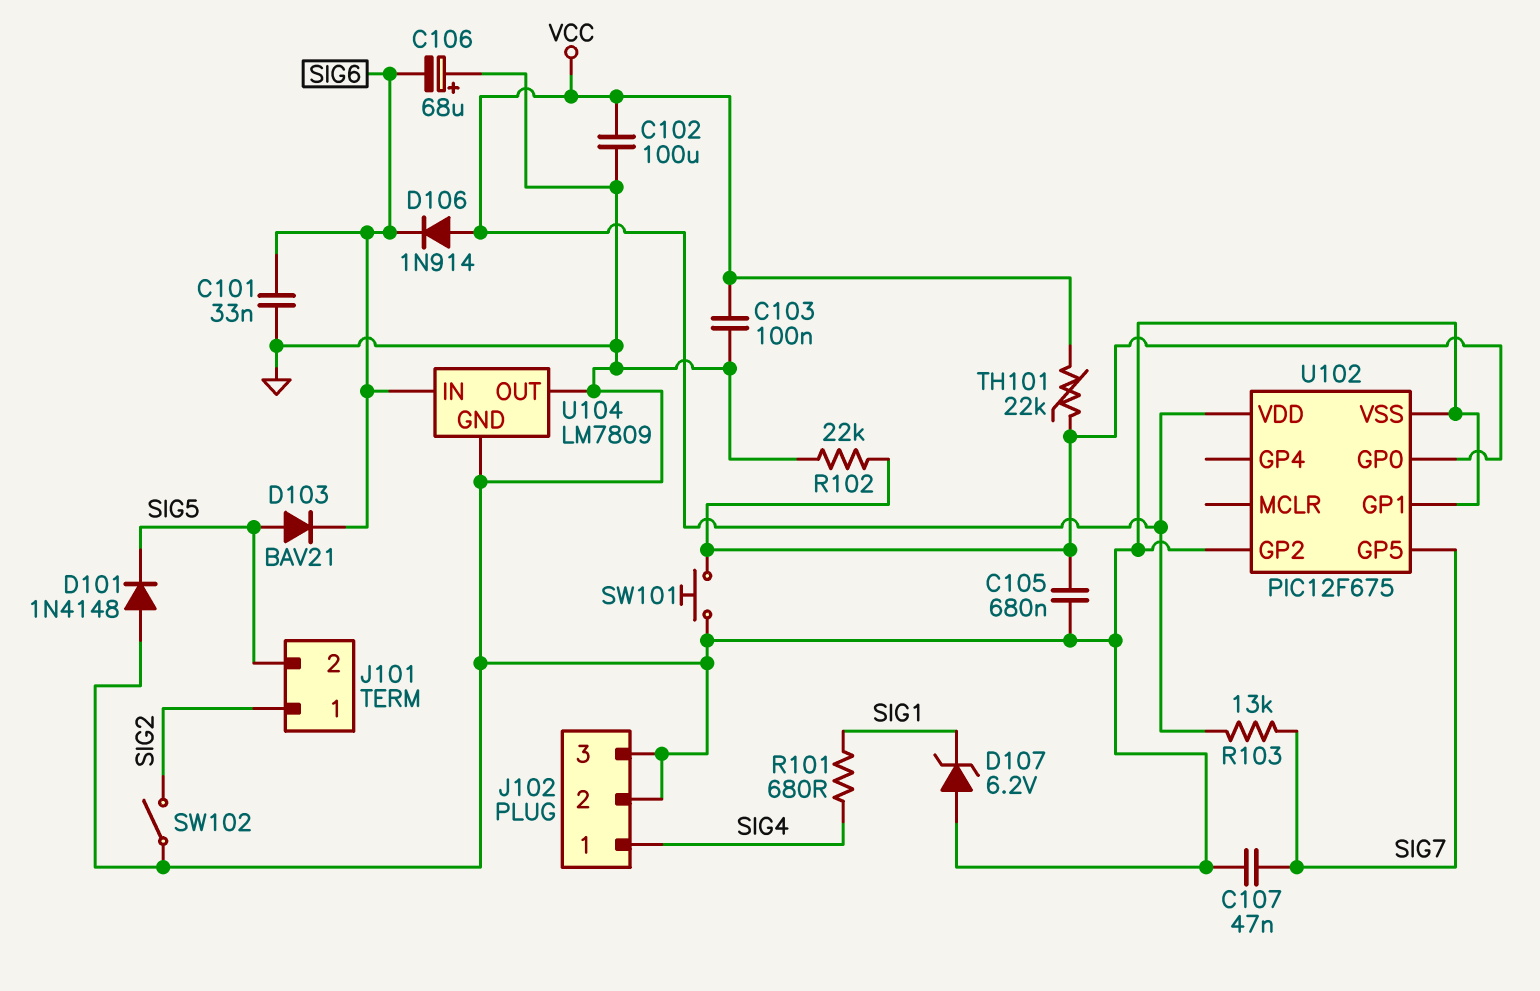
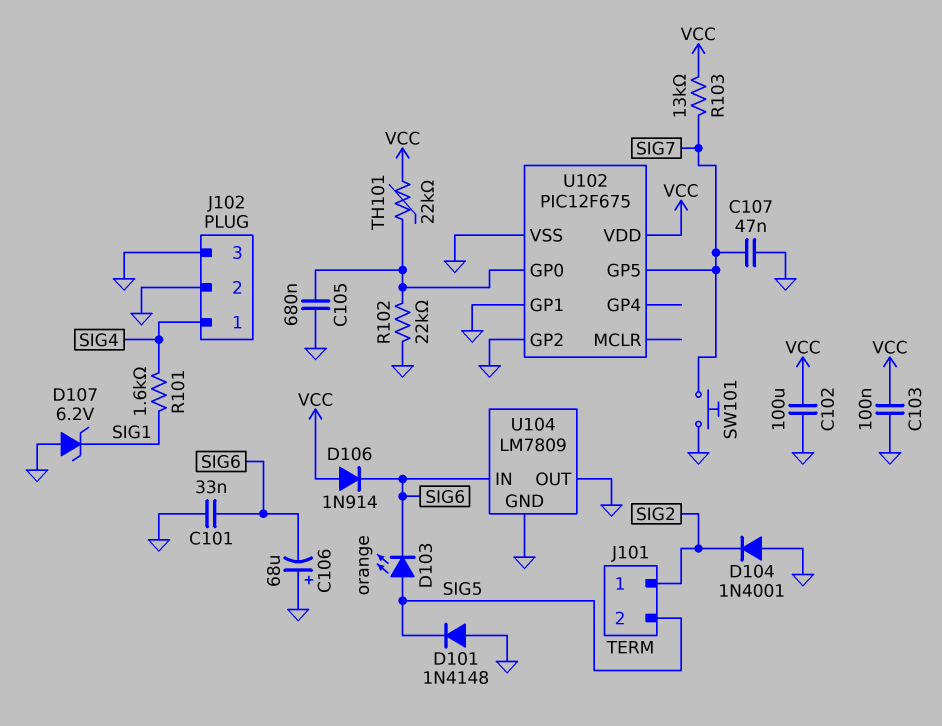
D103: diode BAV21 (A SIG5, K SIG6) -> LED orange (A SIG5, K SIG6)
D104: none -> diode 1N4001 (A GND, K SIG2)
R101: 680 (SIG1, SIG4) -> 1.6k (SIG1, SIG4)
SW101: button (GND, U102/GP0) -> button (GND, SIG7)
SW102: switch (GND, SIG2) -> none

